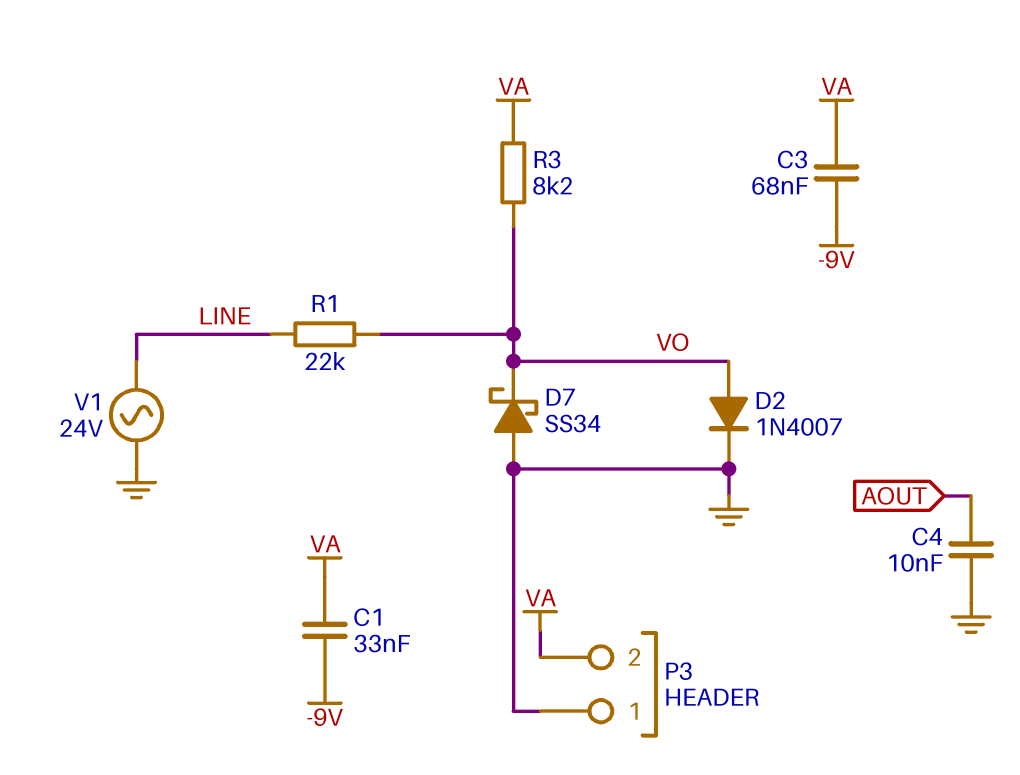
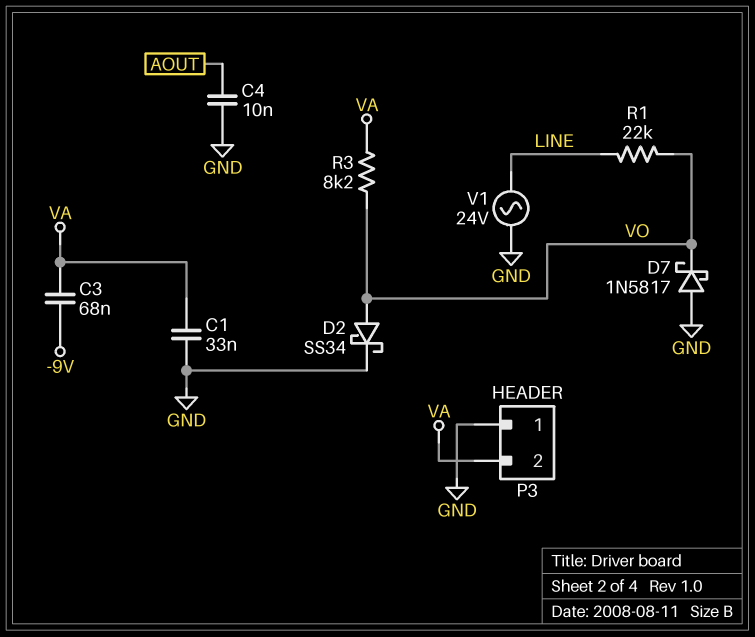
C1: 33nF (-9V, VA) -> 33nF (GND, VA)
D2: diode 1N4007 (A VO, K GND) -> schottky SS34 (A VO, K GND)
D7: schottky SS34 (A GND, K VO) -> schottky 1N5817 (A GND, K VO)

